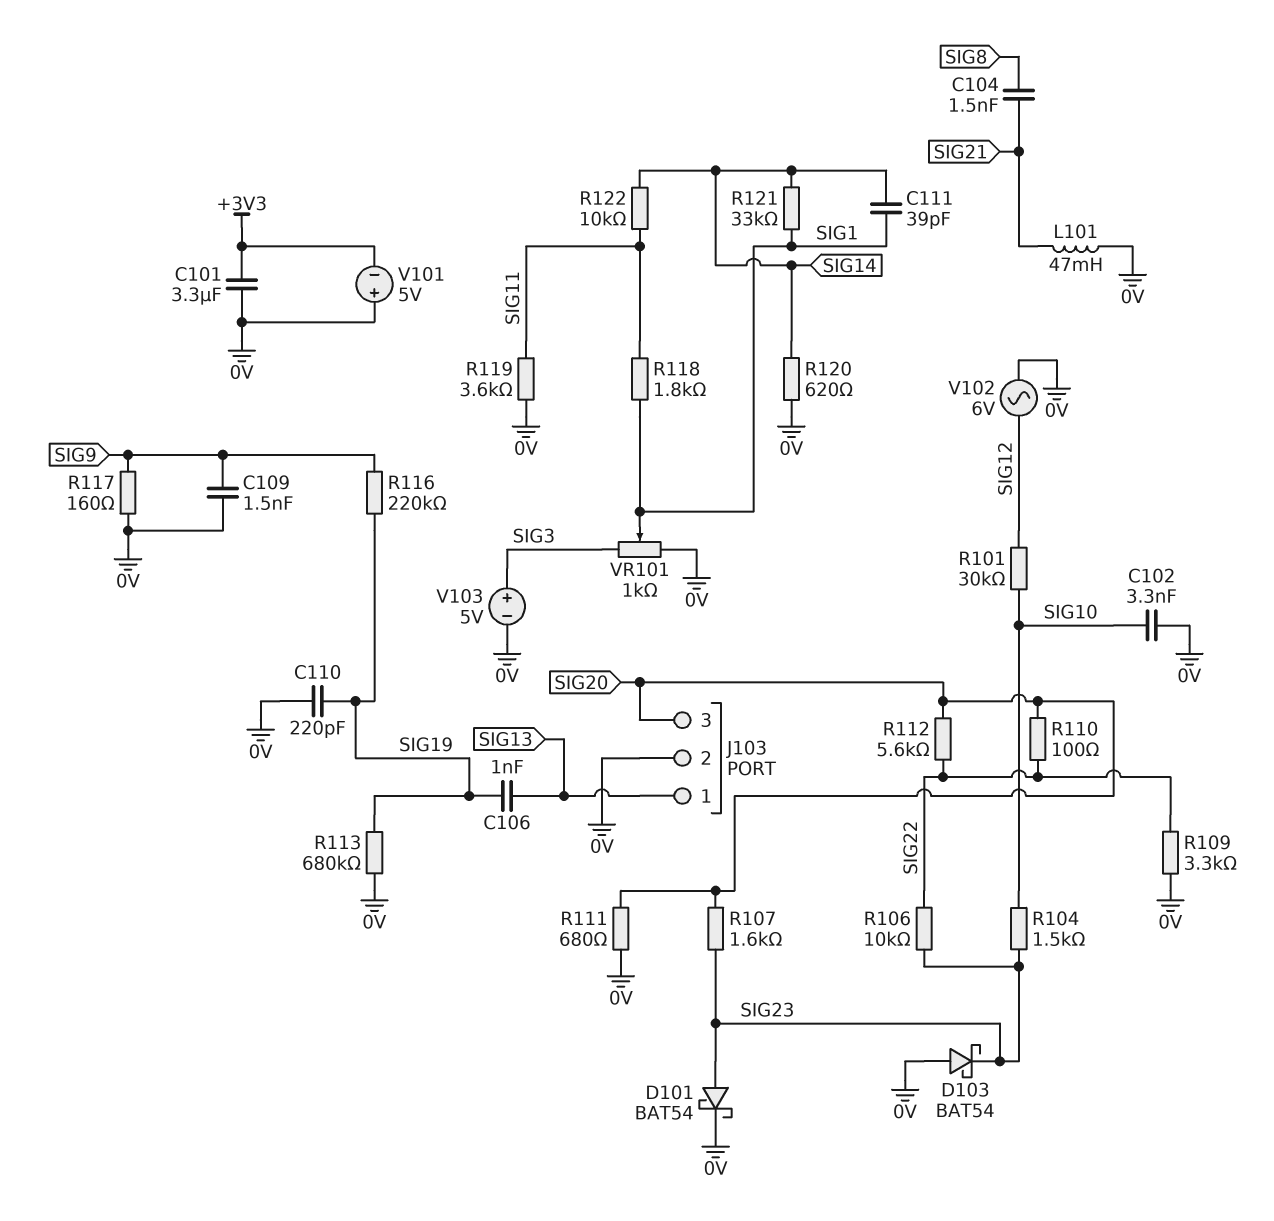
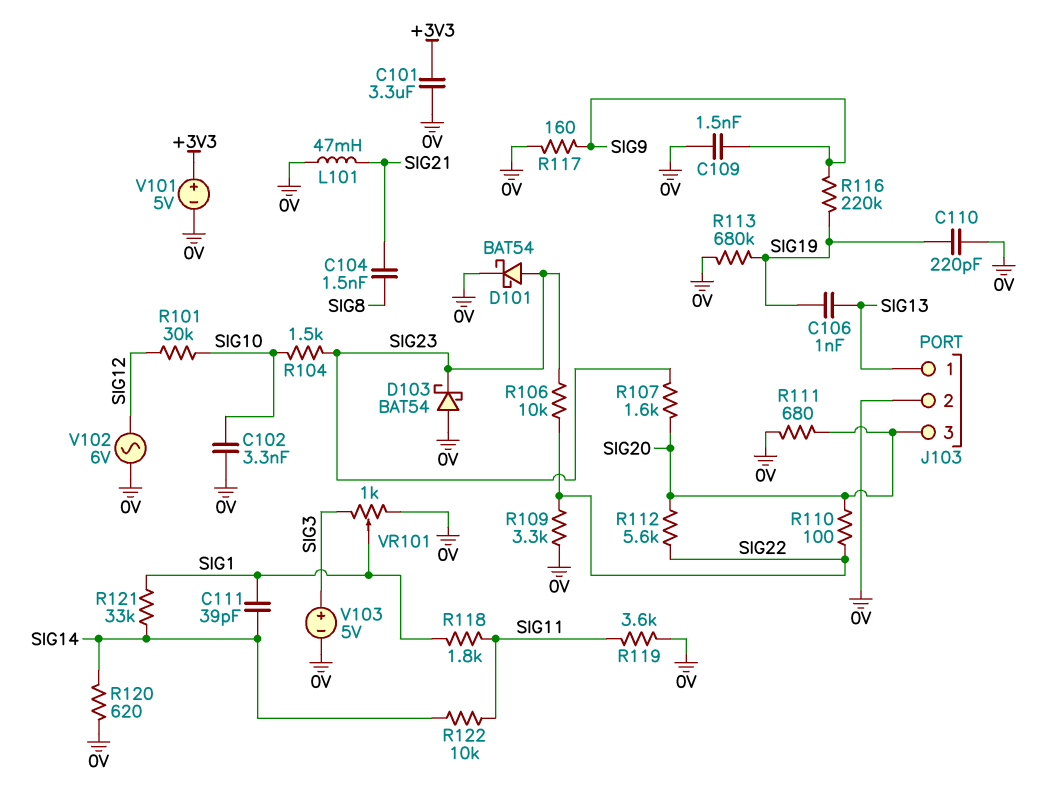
V101: 5V (plus 0V, minus +3V3) -> 5V (plus +3V3, minus 0V)

